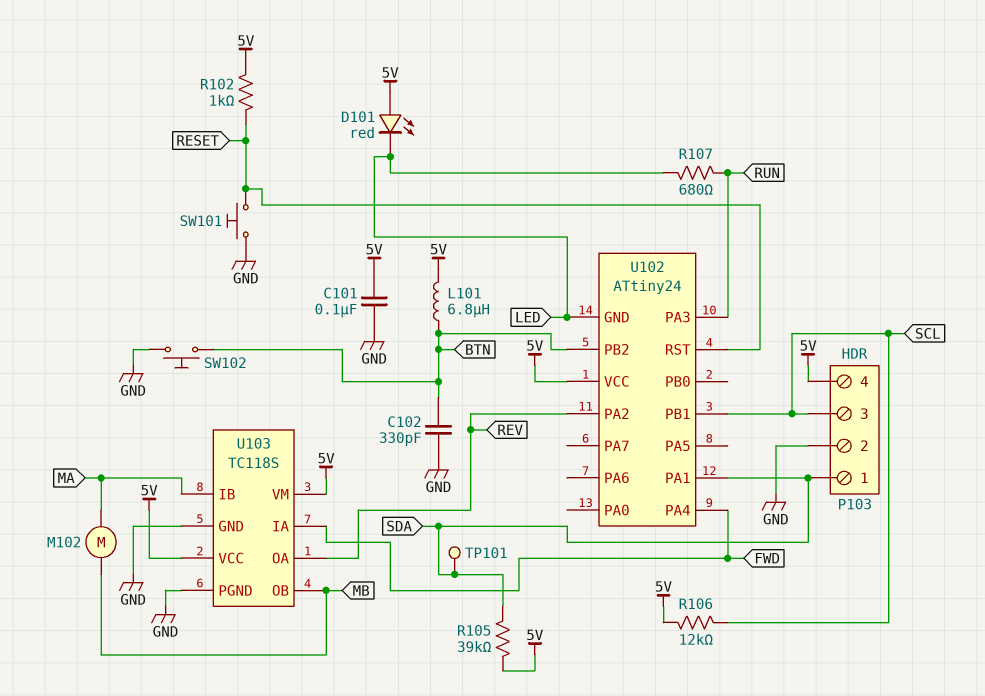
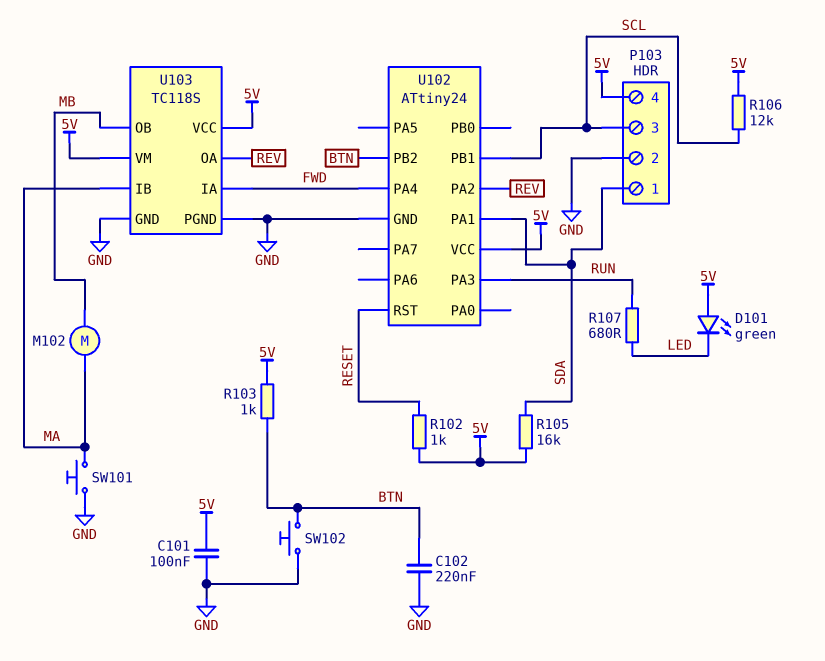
C102: 330pF (BTN, GND) -> 220nF (BTN, GND)
D101: LED red (A 5V, K LED) -> LED green (A 5V, K LED)
L101: 6.8uH (5V, BTN) -> none
R103: none -> 1k (5V, BTN)
R105: 39k (5V, SDA) -> 16k (5V, SDA)
SW101: button (GND, RESET) -> button (GND, MA)
TP101: test point (SDA) -> none
U102 pin GND: LED -> GND

